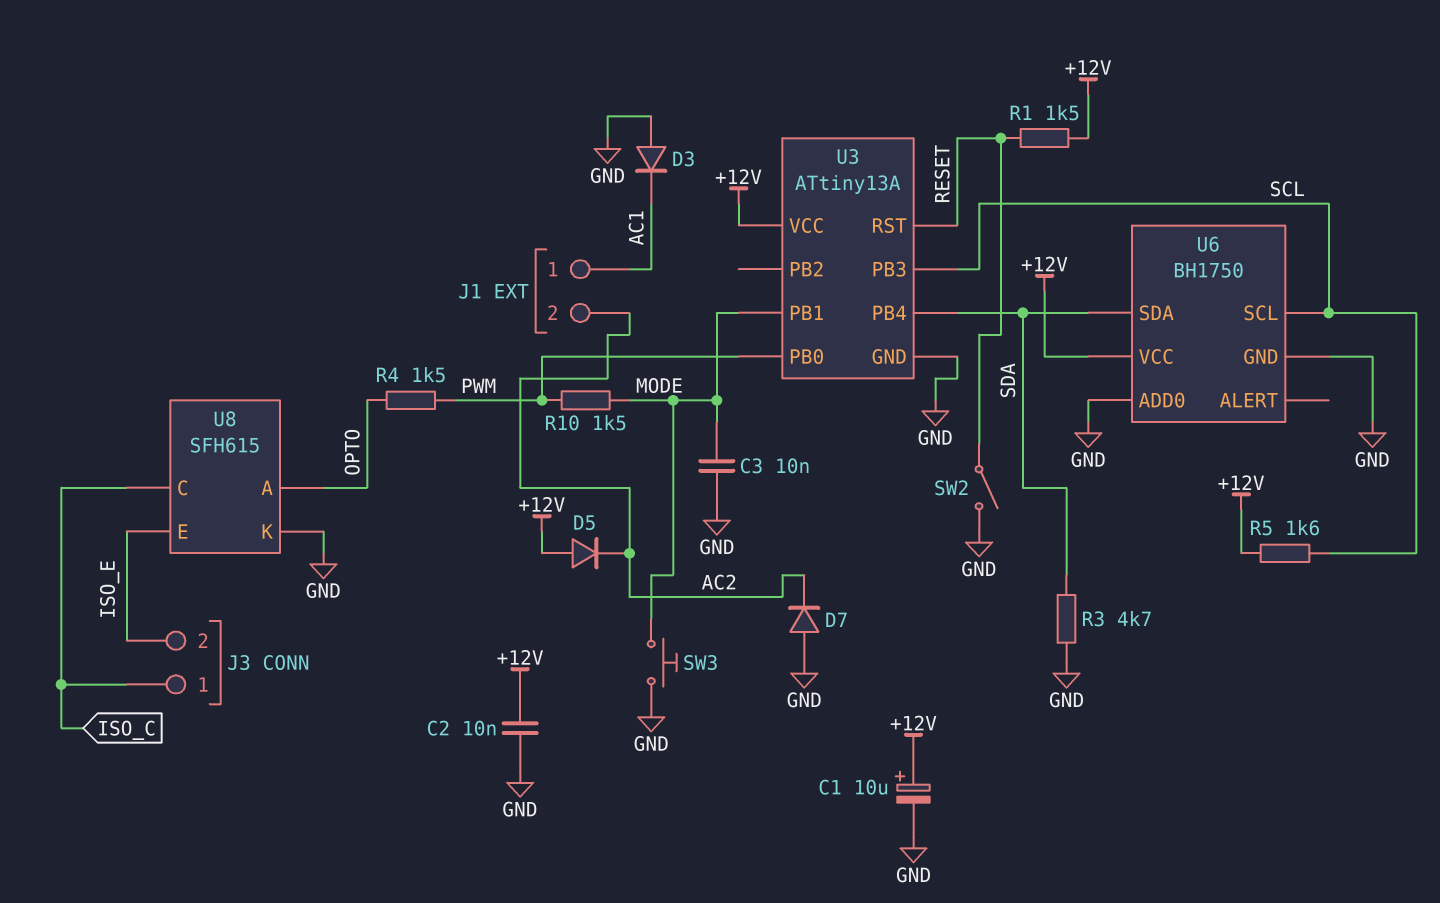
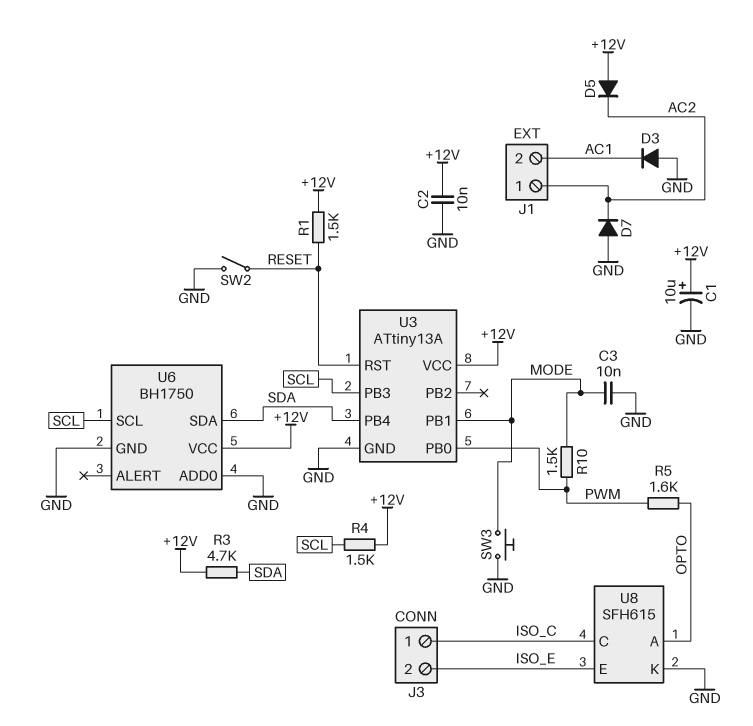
J1 pin 1: AC1 -> AC2
J1 pin 2: AC2 -> AC1
R3: 4.7k (GND, SDA) -> 4.7k (+12V, SDA)
R4: 1.5k (OPTO, PWM) -> 1.5k (+12V, SCL)
R5: 1.6k (+12V, SCL) -> 1.6k (OPTO, PWM)

